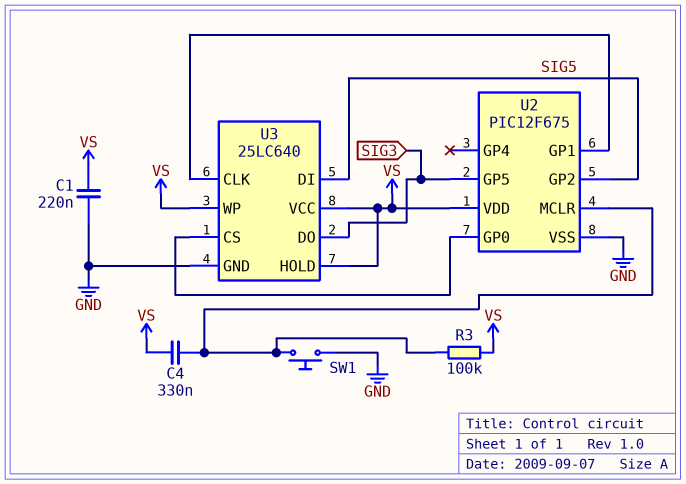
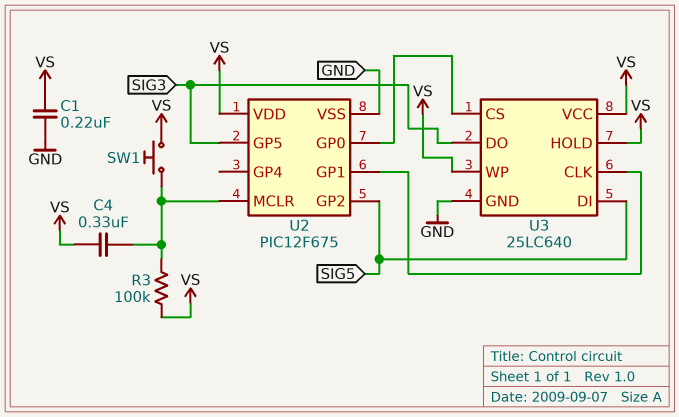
SW1: button (GND, U2/MCLR) -> button (U2/MCLR, VS)

